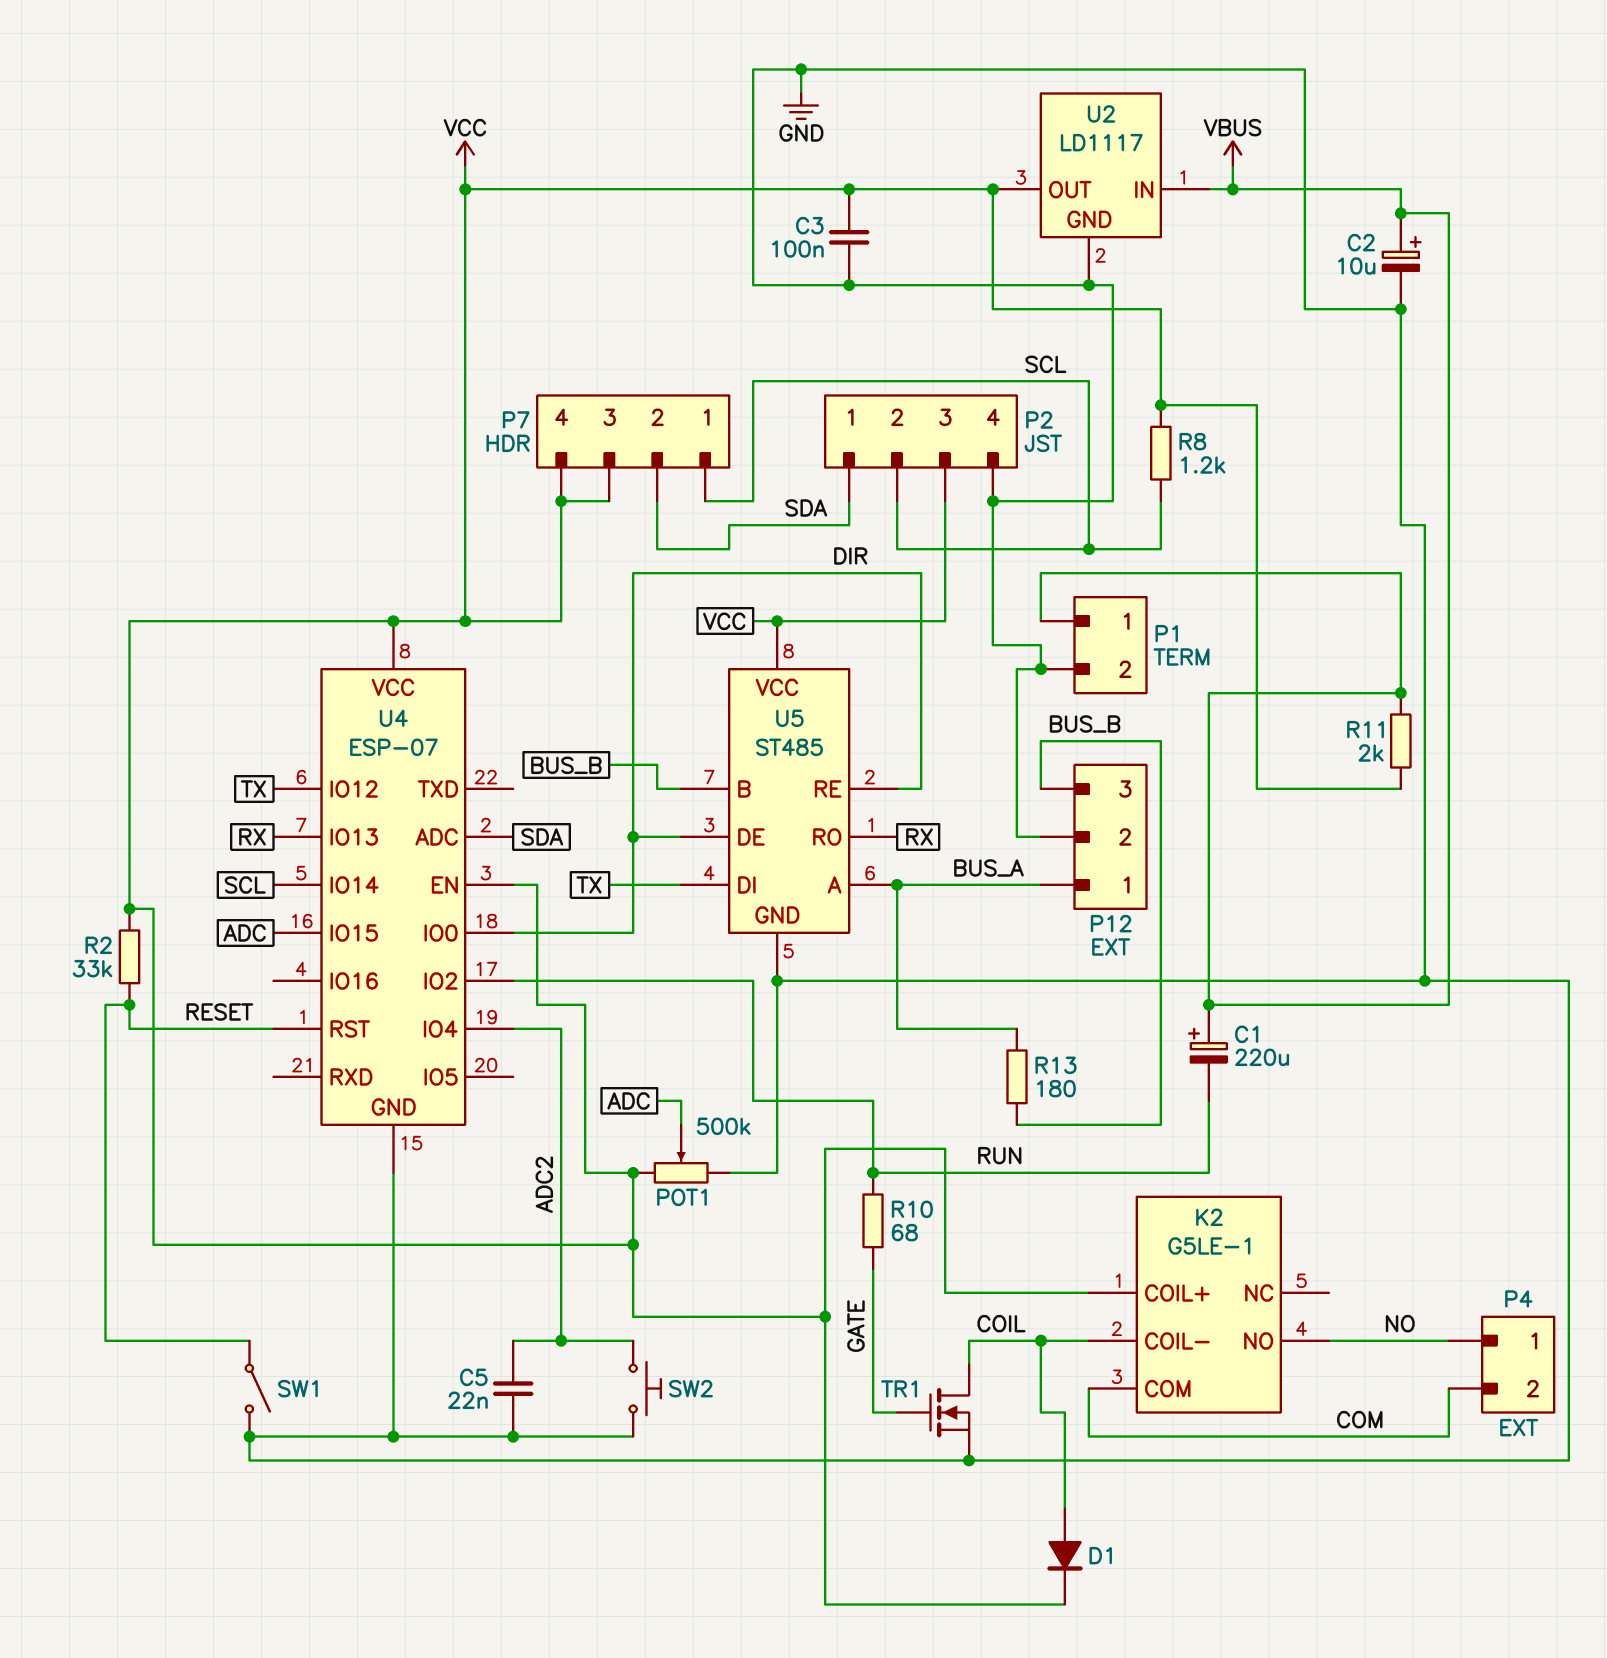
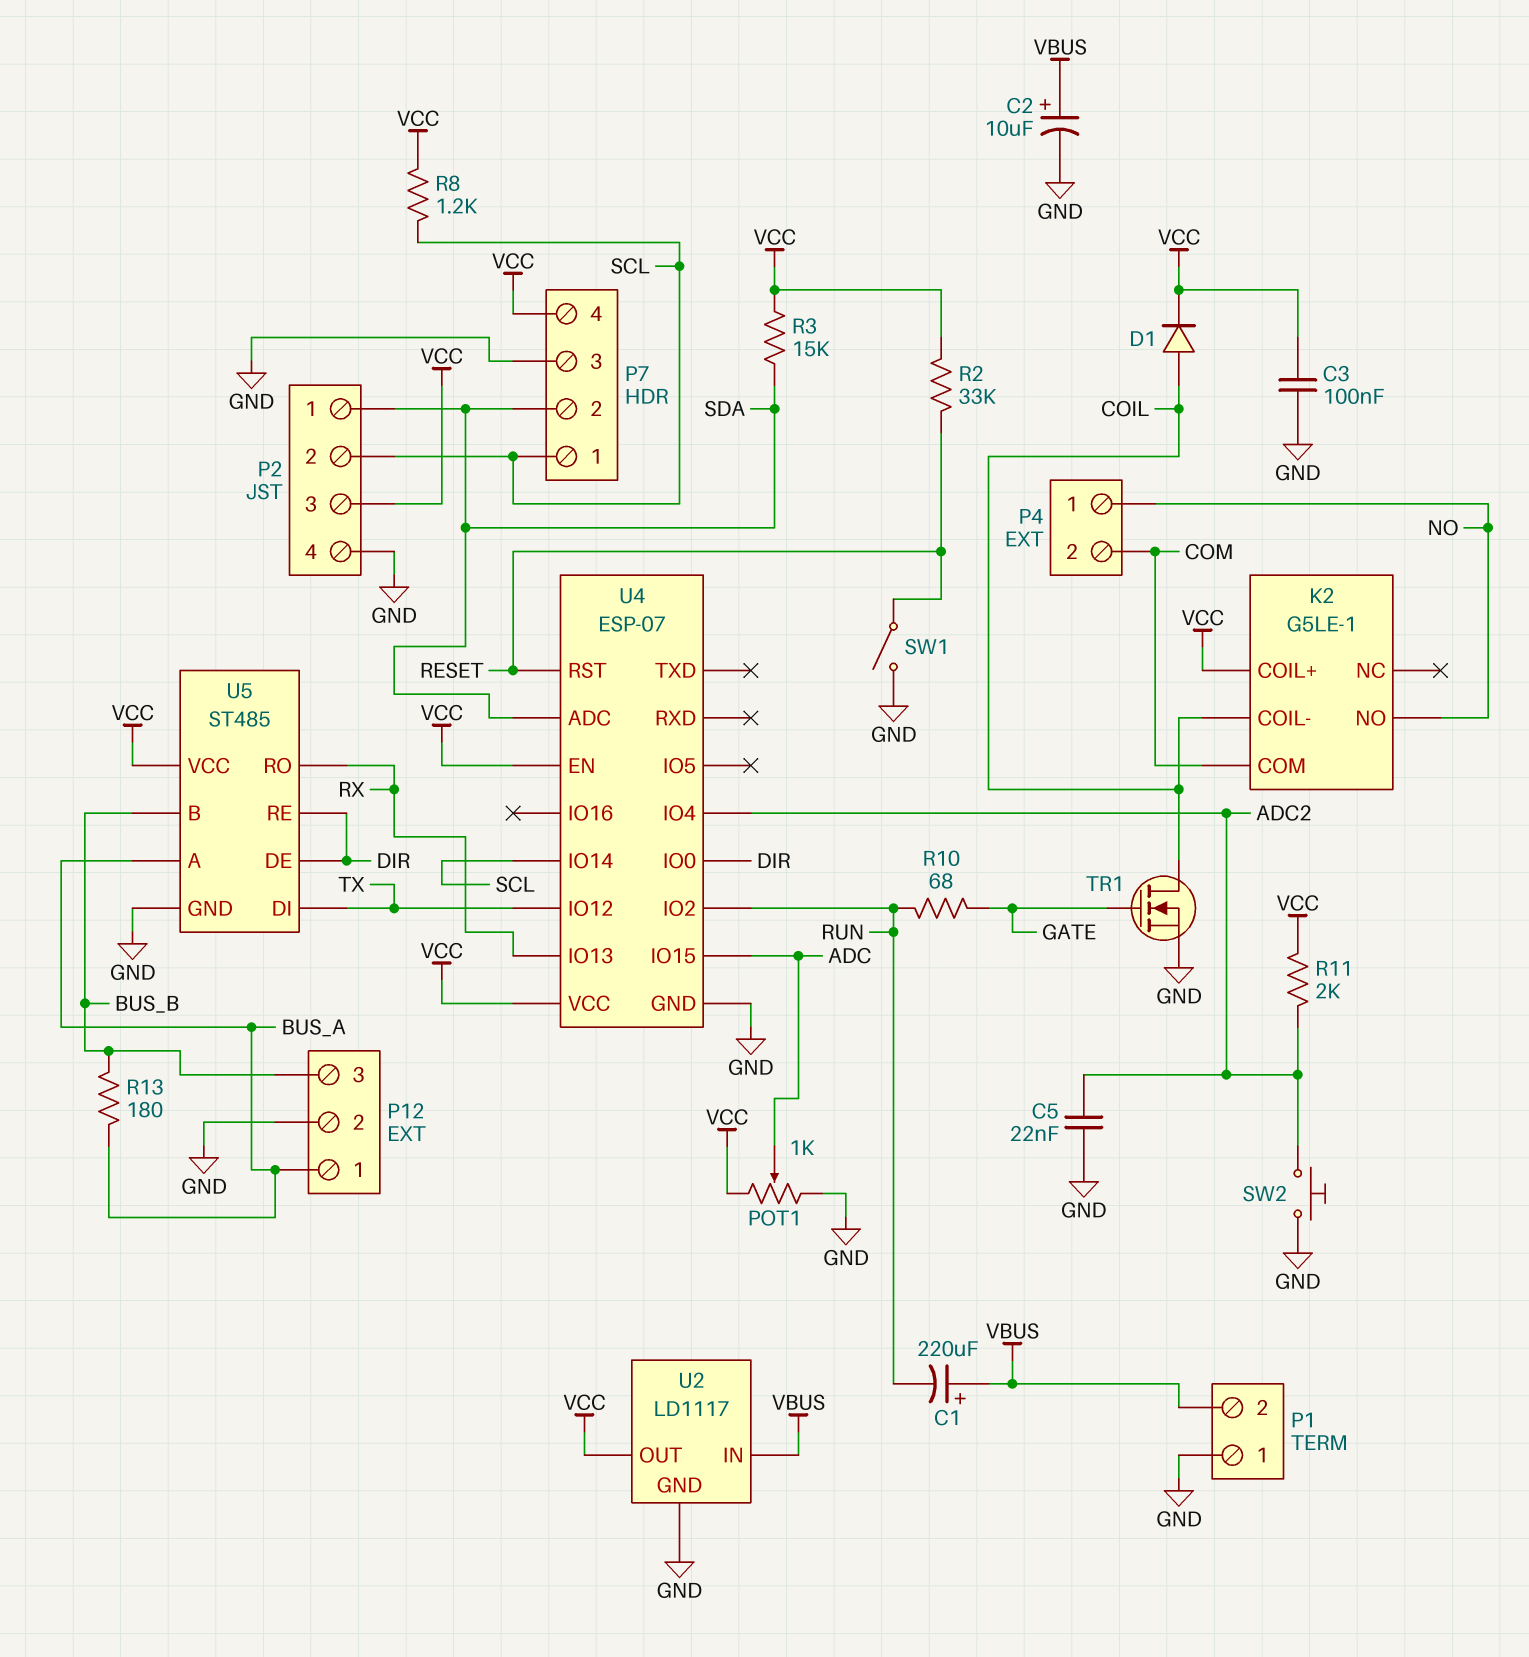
P1 pin 1: VBUS -> GND
P1 pin 2: GND -> VBUS
P7 pin 3: VCC -> GND
POT1: 500k (GND, VCC, wiper ADC) -> 1k (GND, VCC, wiper ADC)
R3: none -> 15k (SDA, VCC)
R11: 2k (VBUS, VCC) -> 2k (ADC2, VCC)

